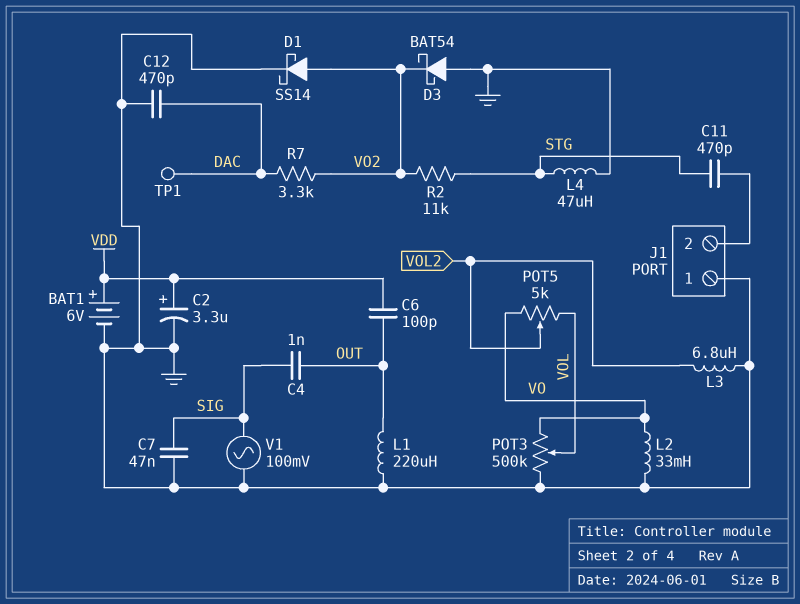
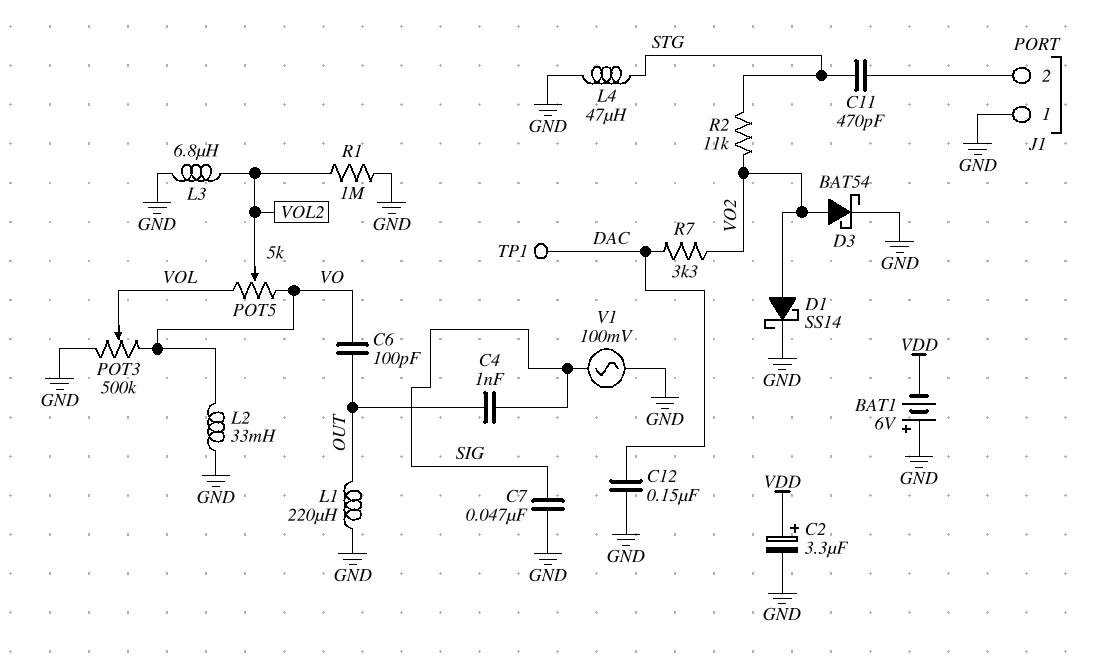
BAT1: 6V (plus VDD, minus GND) -> 6V (plus GND, minus VDD)
C6: 100pF (OUT, VDD) -> 100pF (OUT, VO)
C12: 470pF (DAC, GND) -> 150nF (DAC, GND)
D3: schottky BAT54 (A GND, K VO2) -> schottky BAT54 (A VO2, K GND)
R1: none -> 1M (GND, VOL2)

